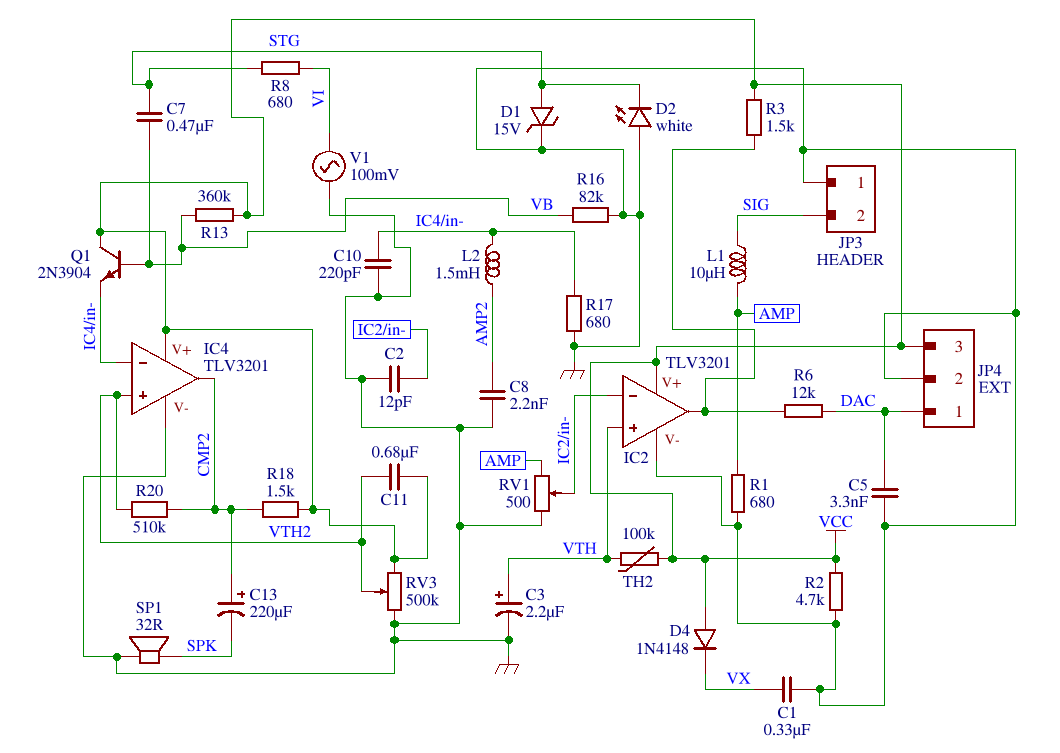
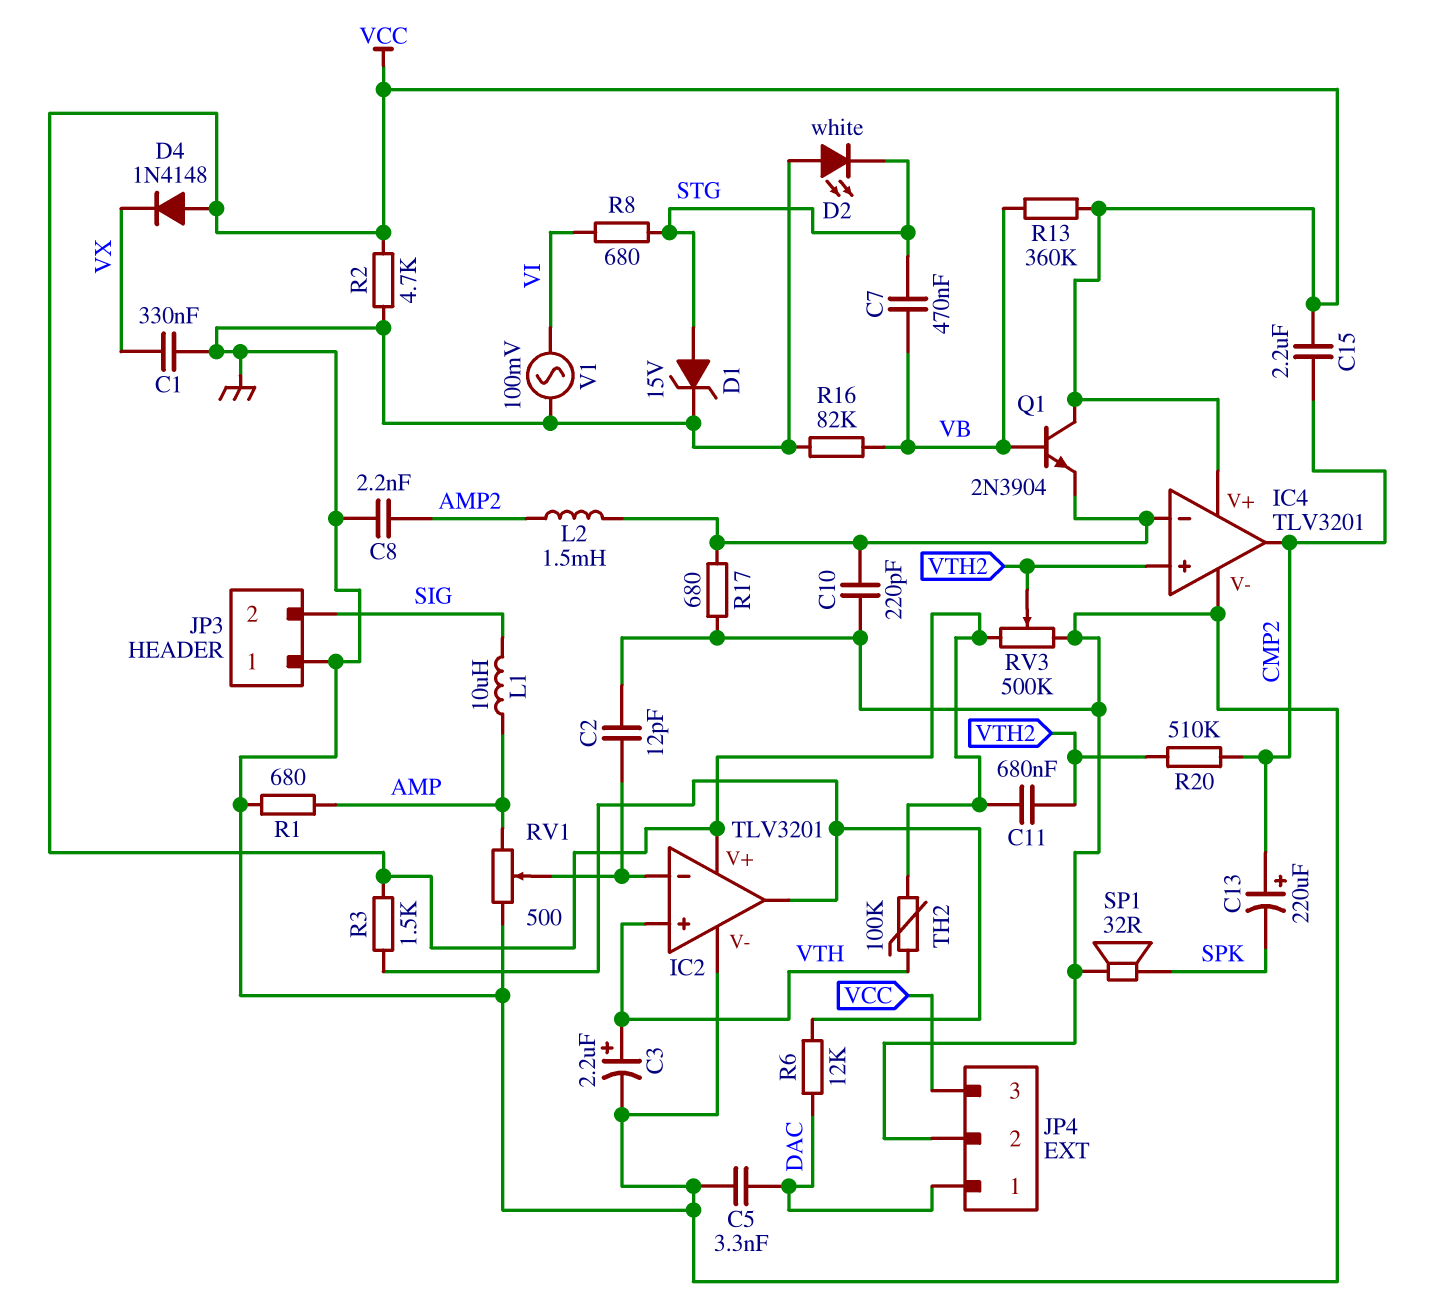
C15: none -> 2.2uF (CMP2, VCC)
R18: 1.5k (CMP2, VCC) -> none

